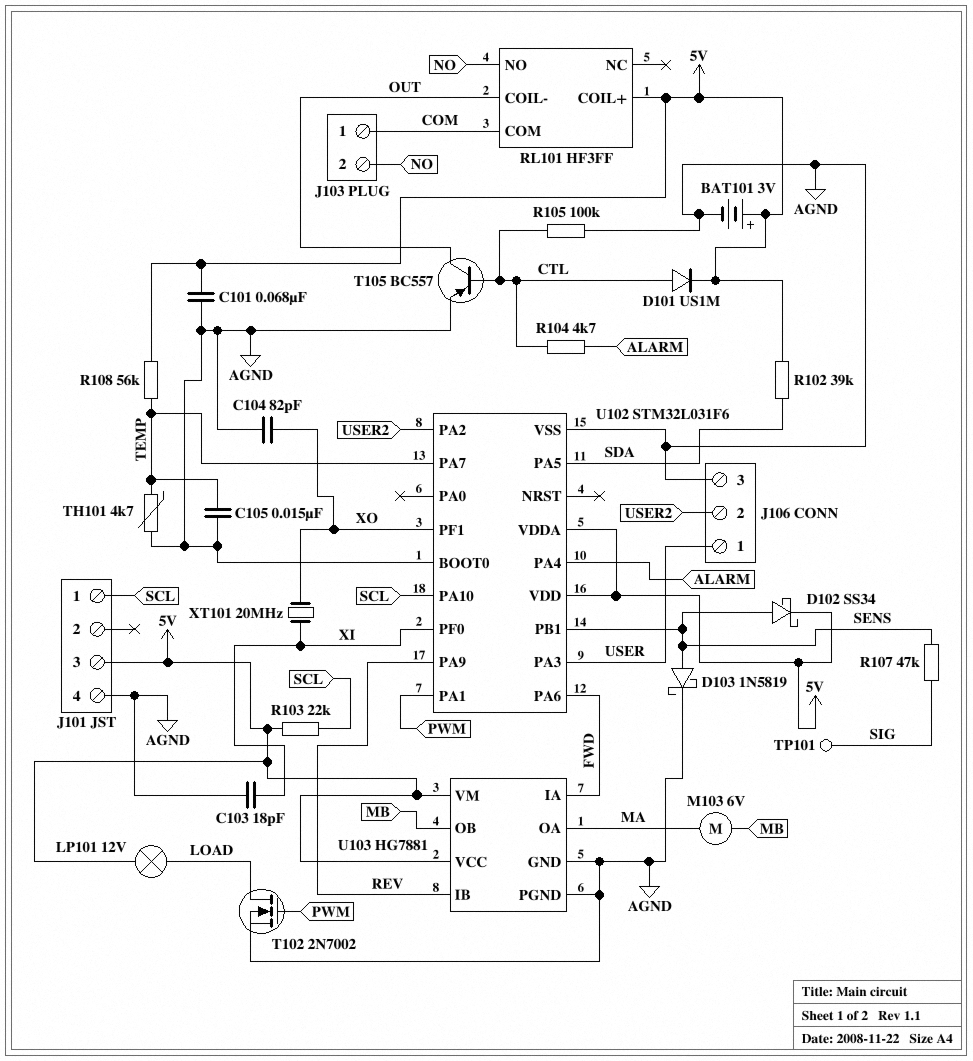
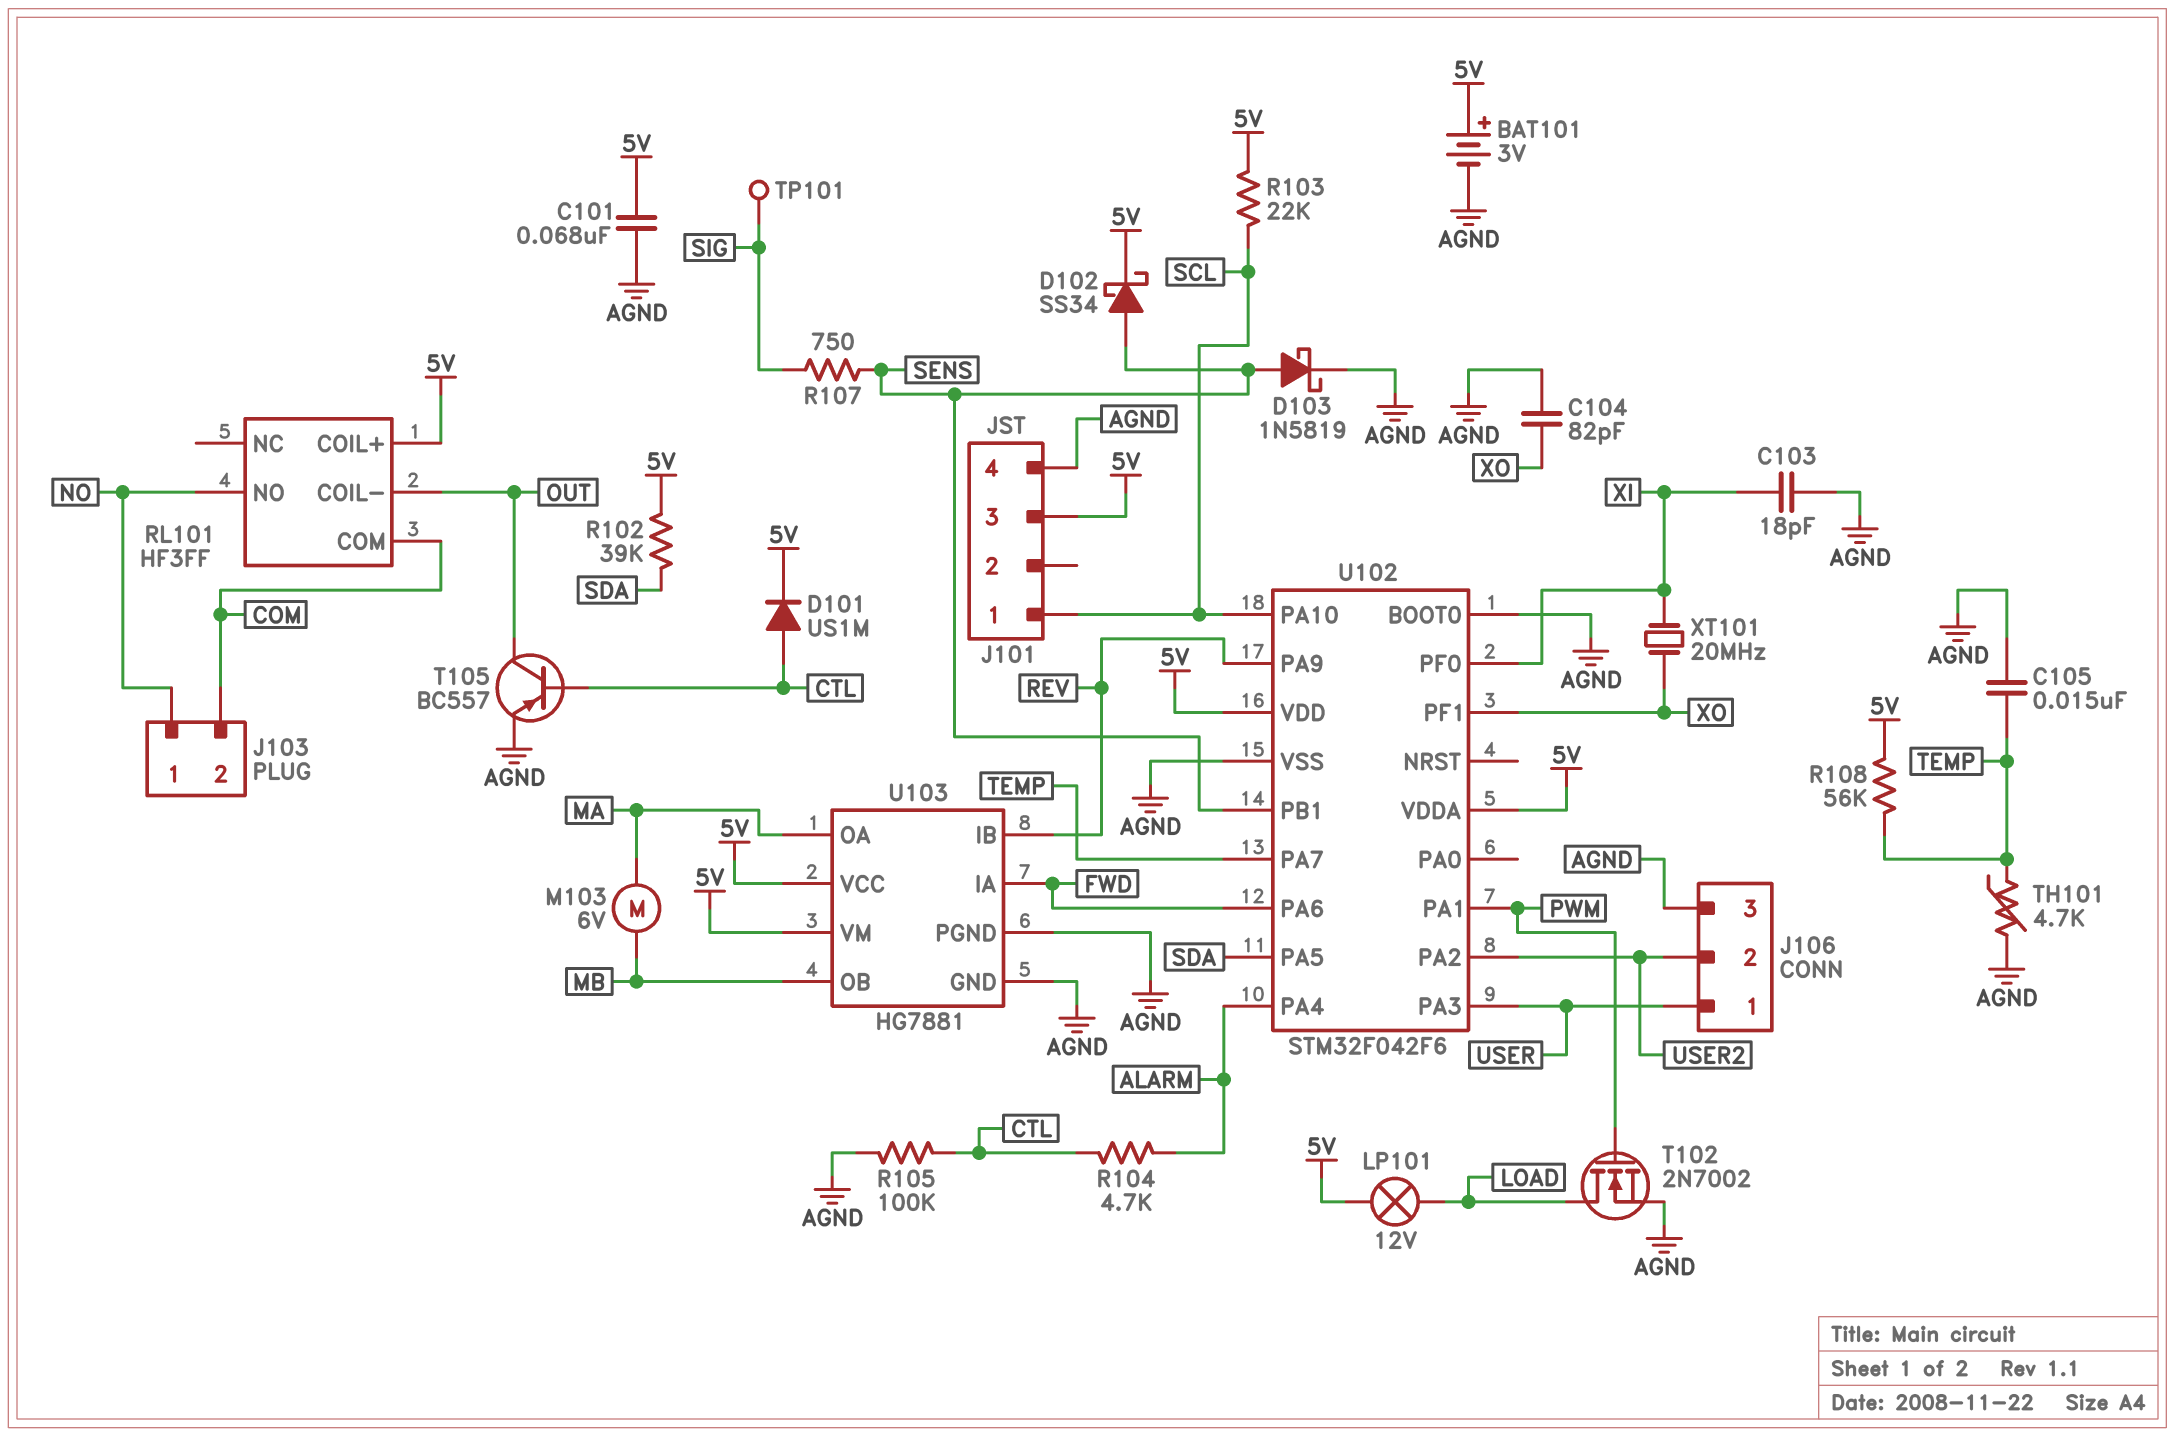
J103 pin 1: COM -> NO
J103 pin 2: NO -> COM
R107: 47k (SENS, SIG) -> 750 (SENS, SIG)
U102: STM32L031F6 -> STM32F042F6

